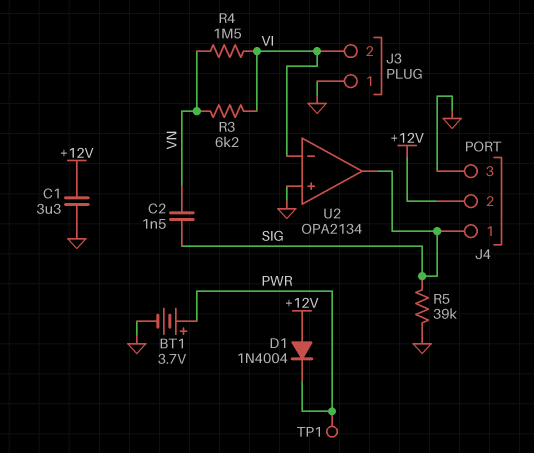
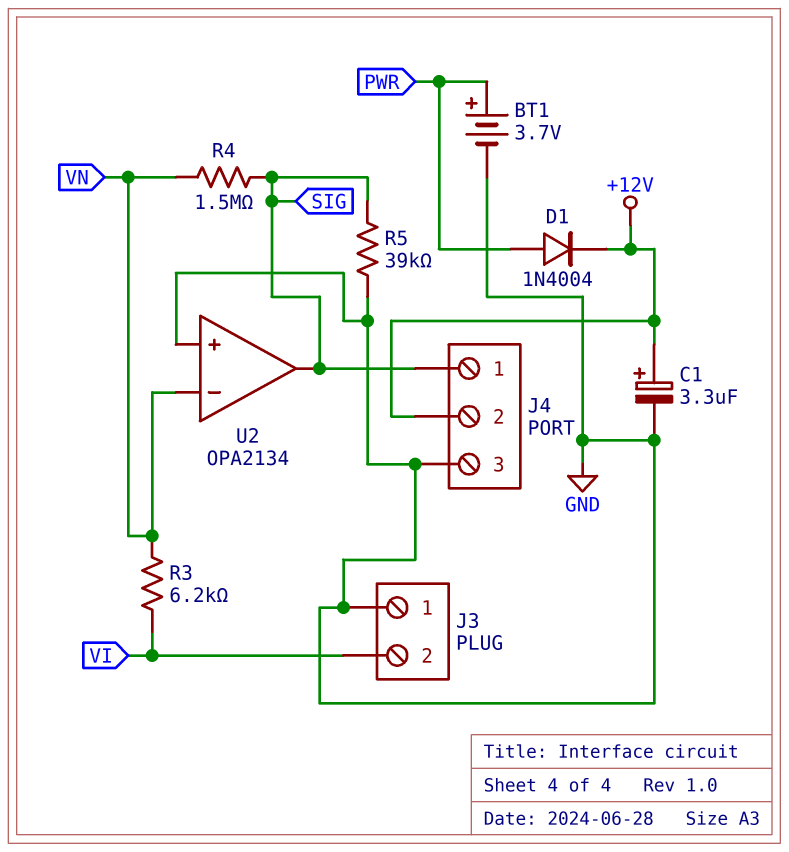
C1: 3.3uF (+12V, GND) -> 3.3uF (plus +12V, minus GND)
C2: 1.5nF (SIG, VN) -> none
D1: diode 1N4004 (A +12V, K PWR) -> diode 1N4004 (A PWR, K +12V)
R4: 1.5M (VI, VN) -> 1.5M (SIG, VN)
TP1: test point (PWR) -> none
U2 pin in-: VI -> VN

